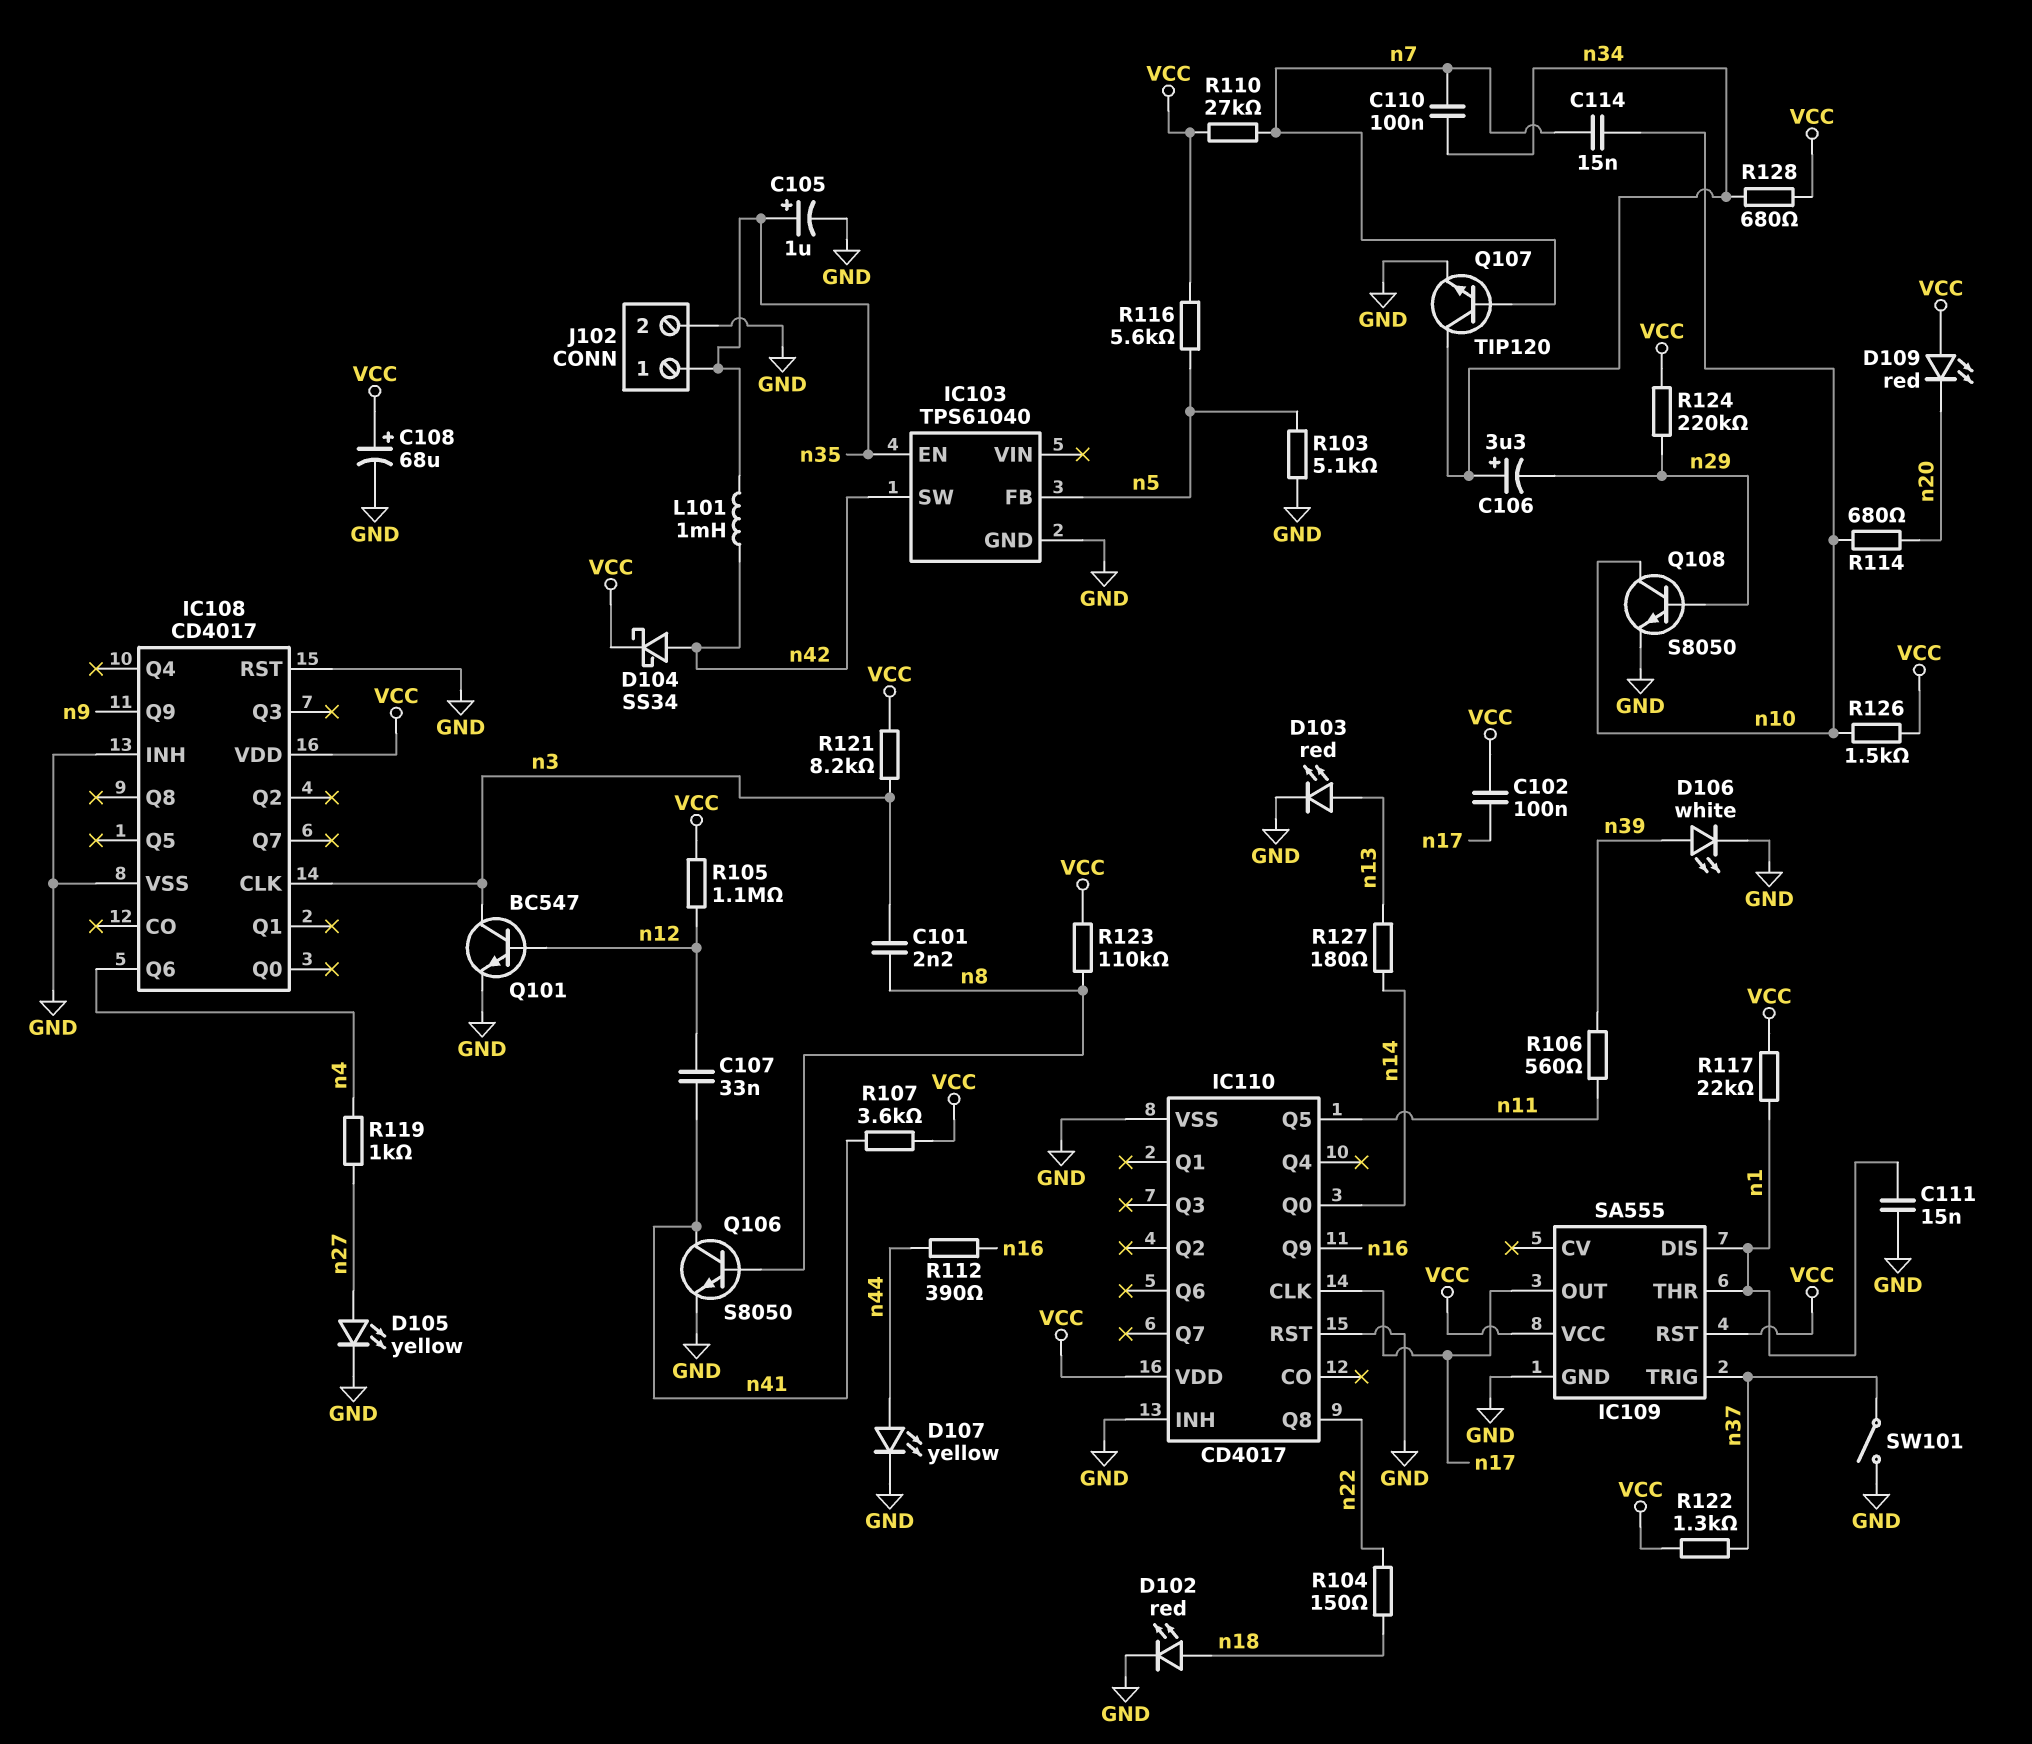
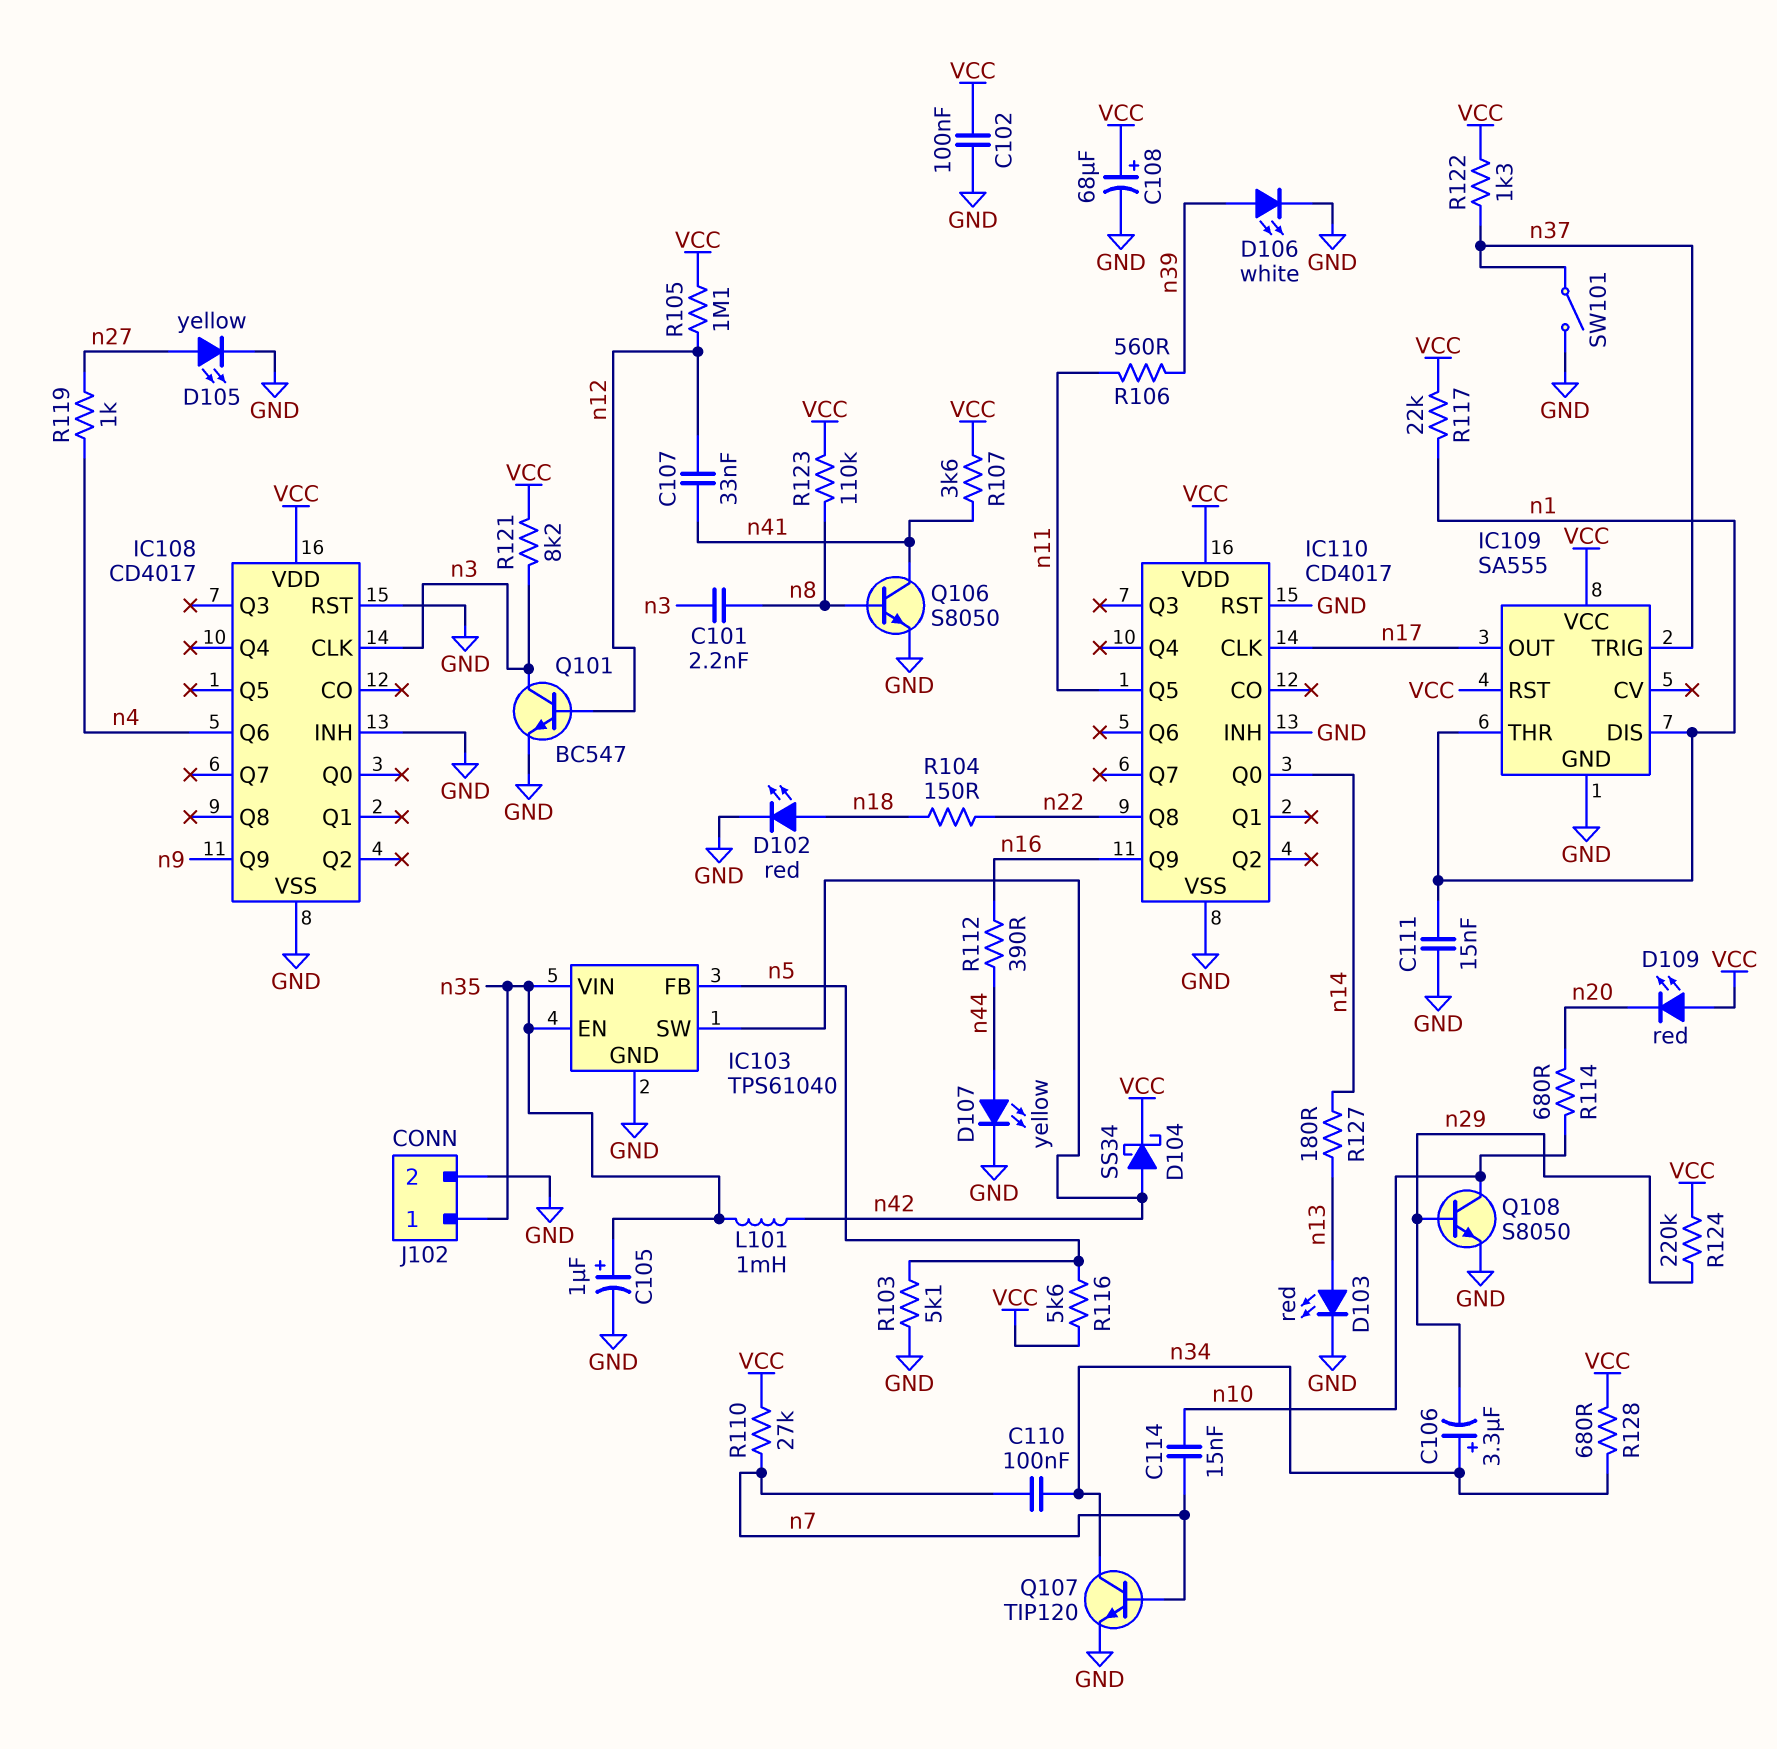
C102: 100nF (VCC, n17) -> 100nF (GND, VCC)
IC103 pin VIN: none -> n35
R126: 1.5k (VCC, n10) -> none

